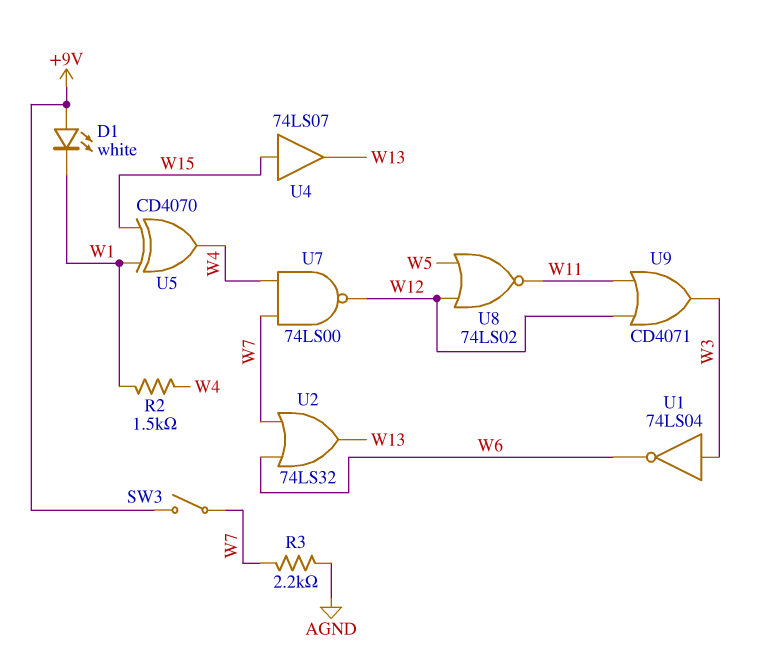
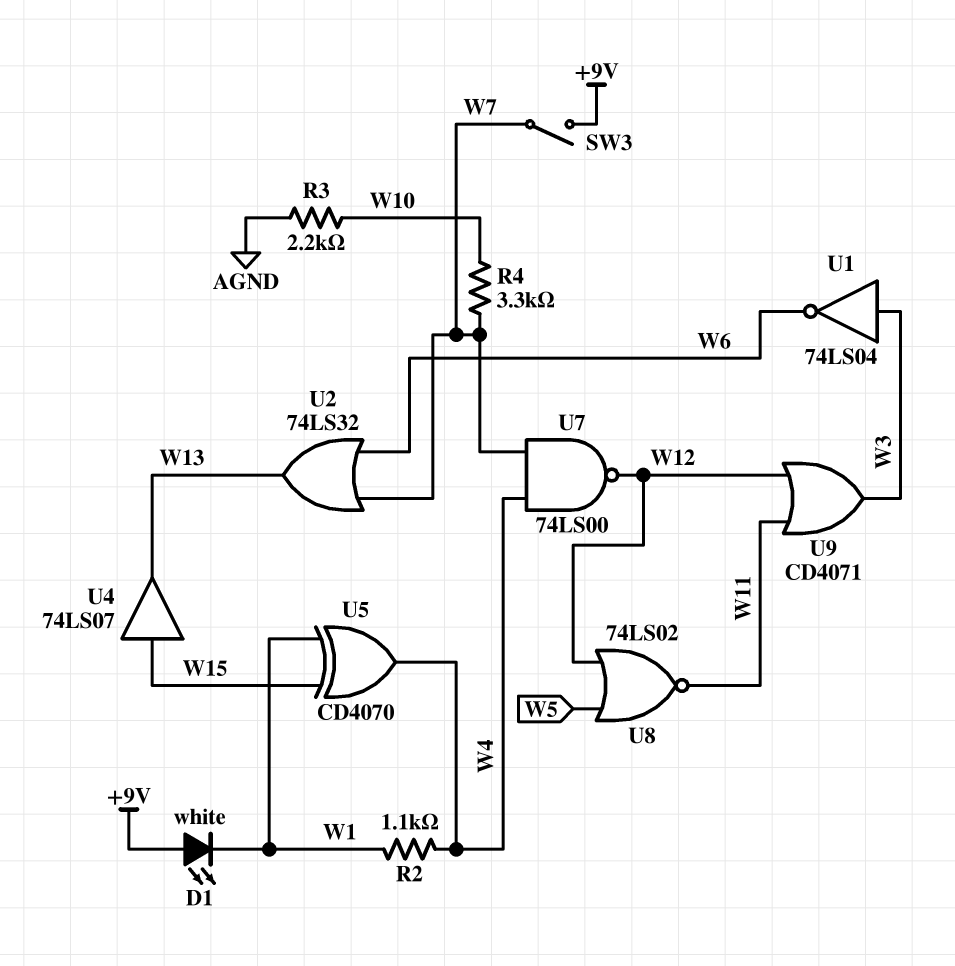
R2: 1.5k (W1, W4) -> 1.1k (W1, W4)
R3: 2.2k (AGND, W7) -> 2.2k (AGND, W10)
R4: none -> 3.3k (W7, W10)

